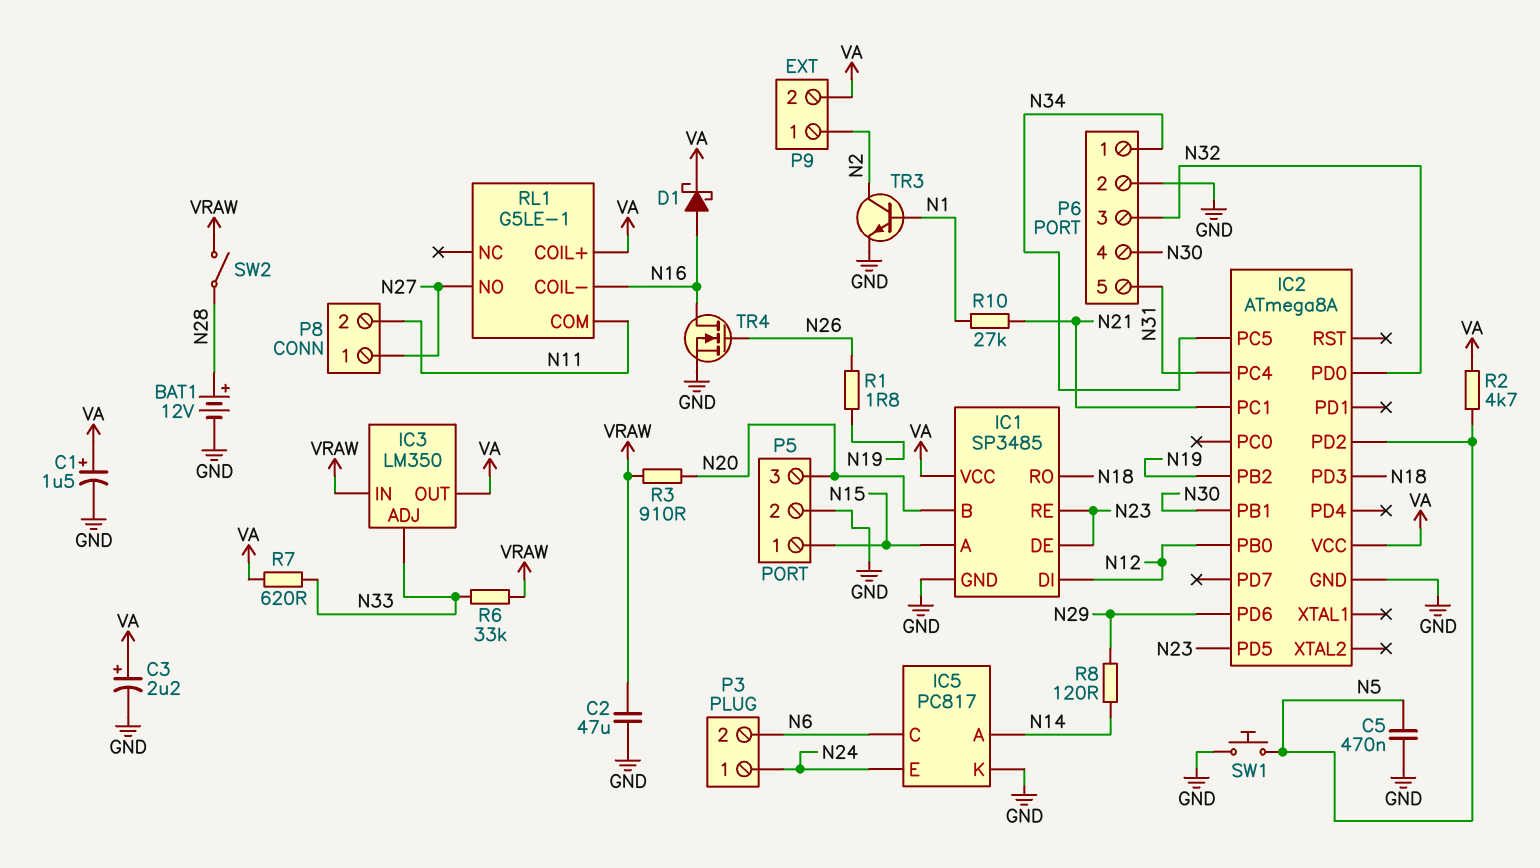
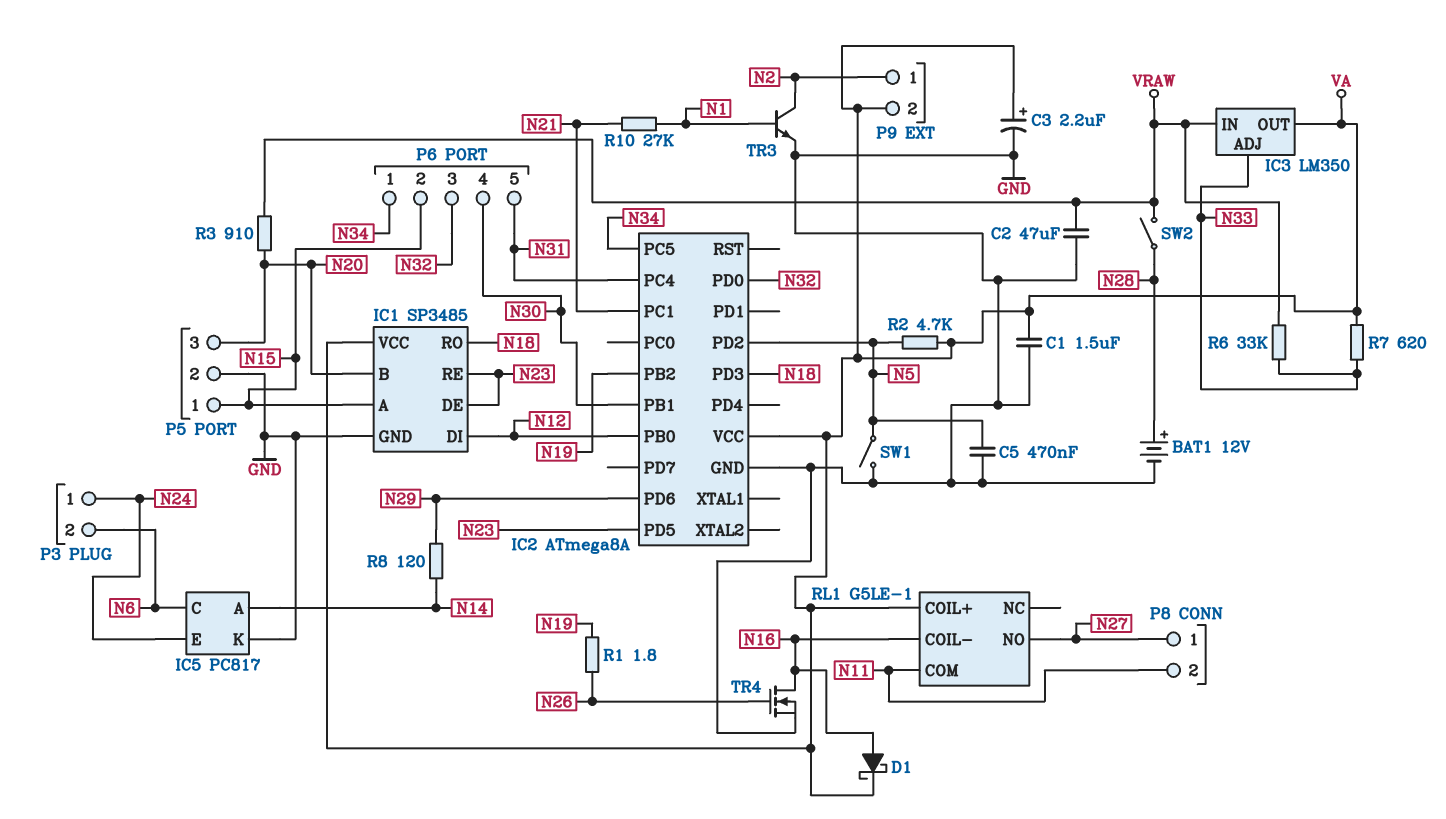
C1: 1.5uF (plus VA, minus GND) -> 1.5uF (GND, VA)
P6 pin 2: GND -> N15
SW1: button (GND, N5) -> switch (GND, N5)

